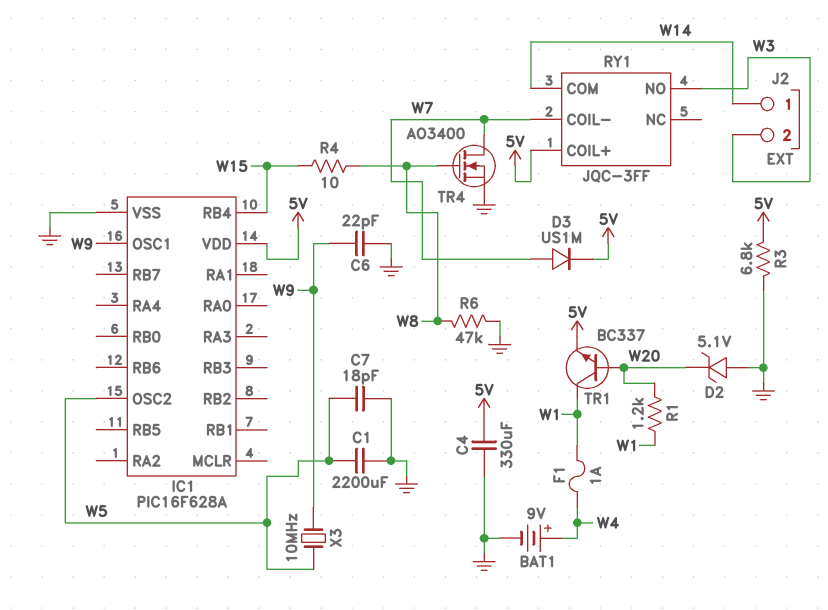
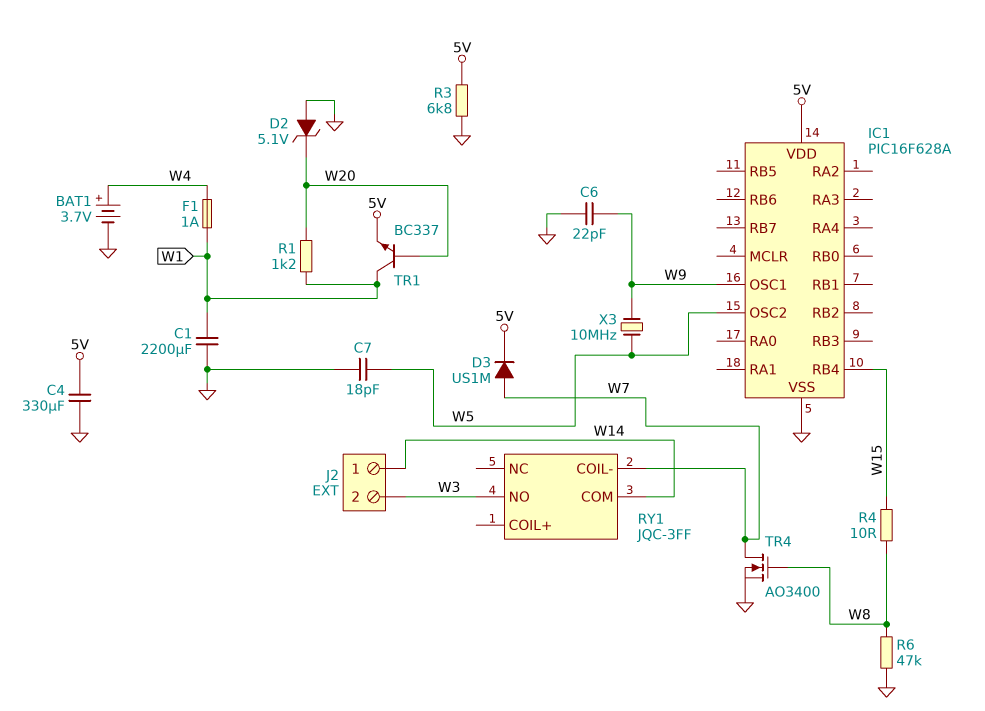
BAT1: 9V (plus W4, minus GND) -> 3.7V (plus W4, minus GND)
C1: 2200uF (GND, W5) -> 2200uF (GND, W1)
RY1 pin COIL+: 5V -> none

